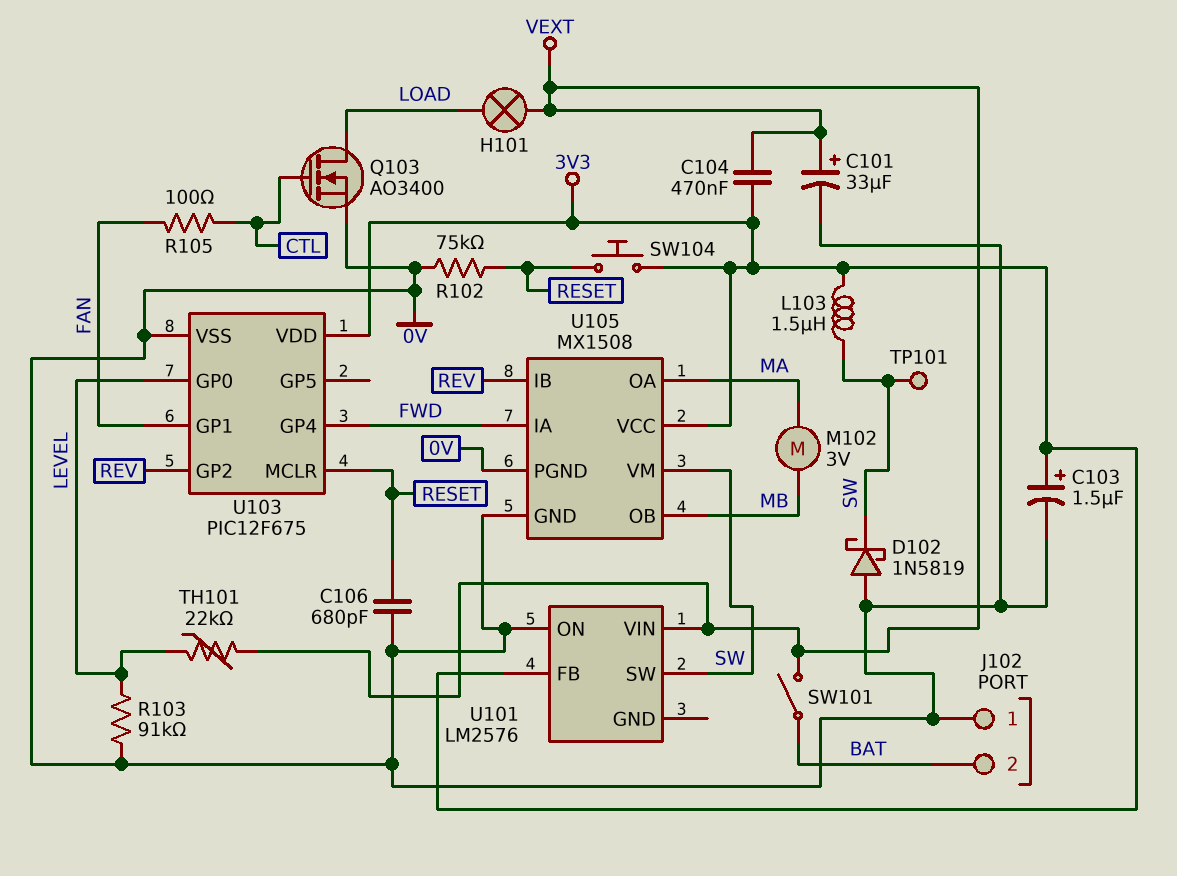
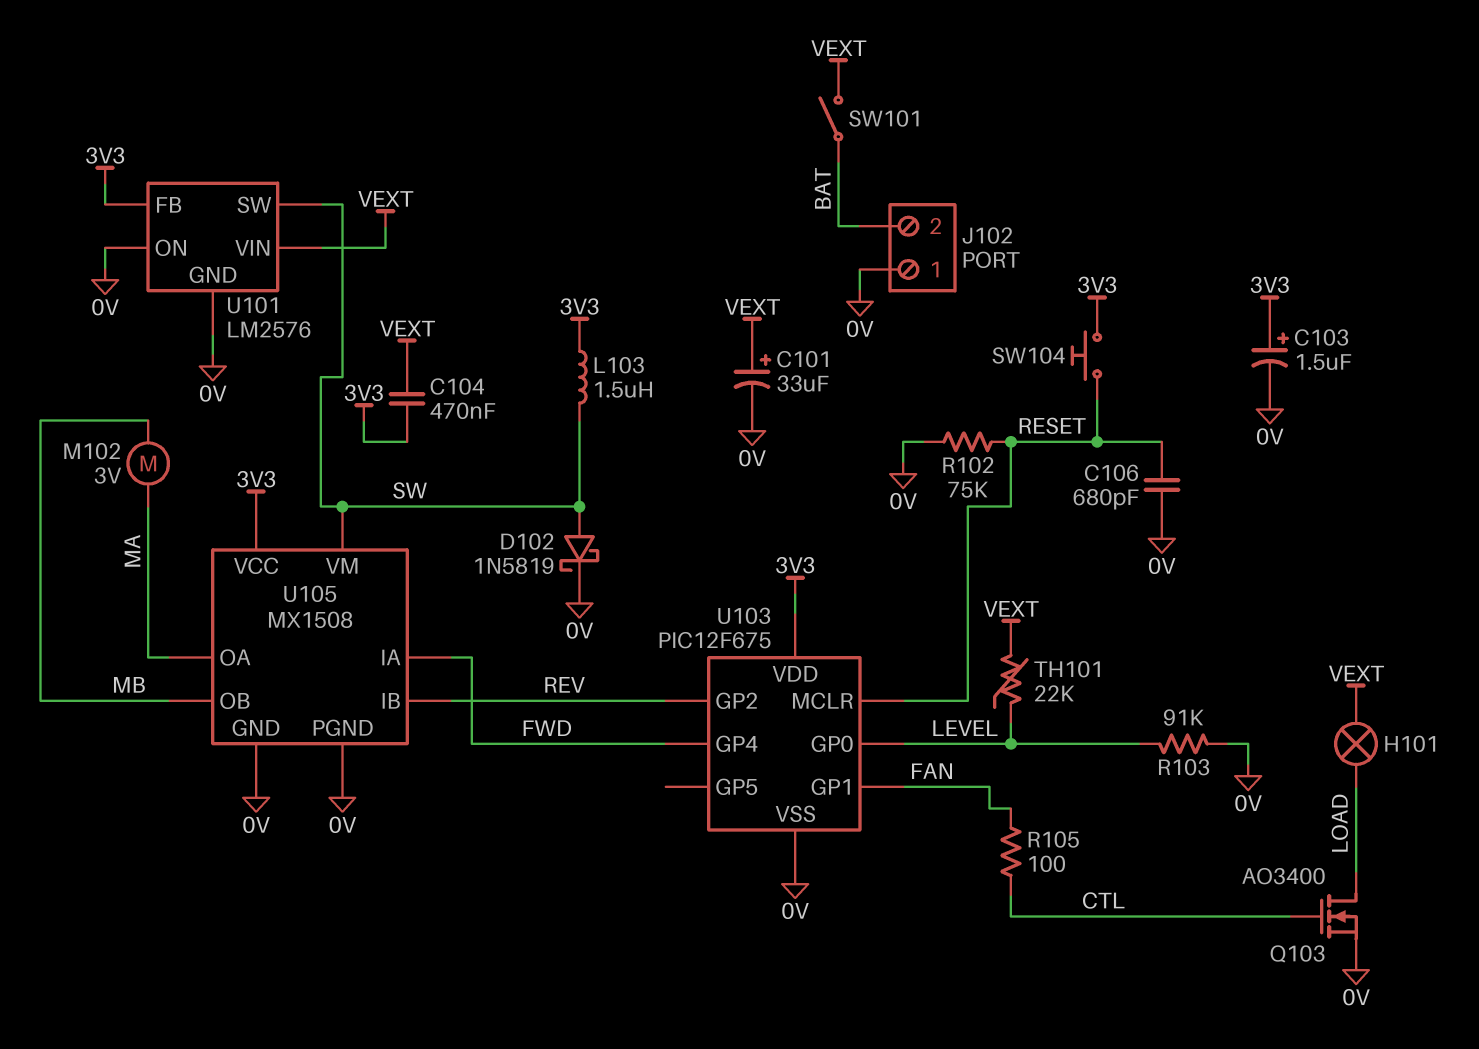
D102: schottky 1N5819 (A 0V, K SW) -> schottky 1N5819 (A SW, K 0V)
TP101: test point (SW) -> none
U101 pin GND: none -> 0V

